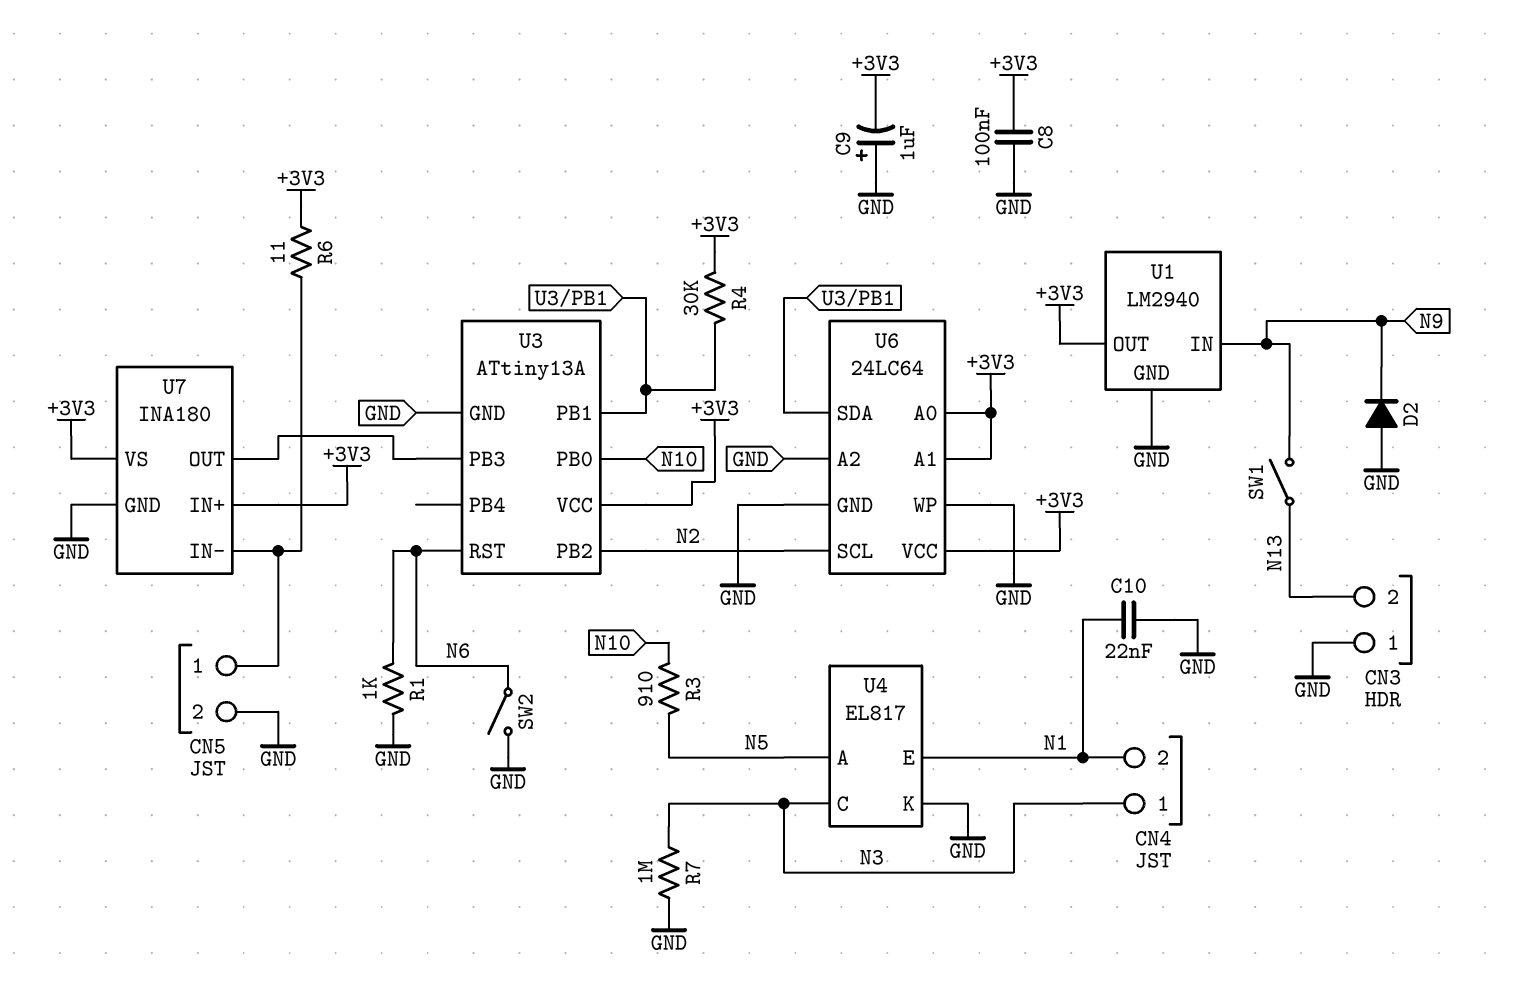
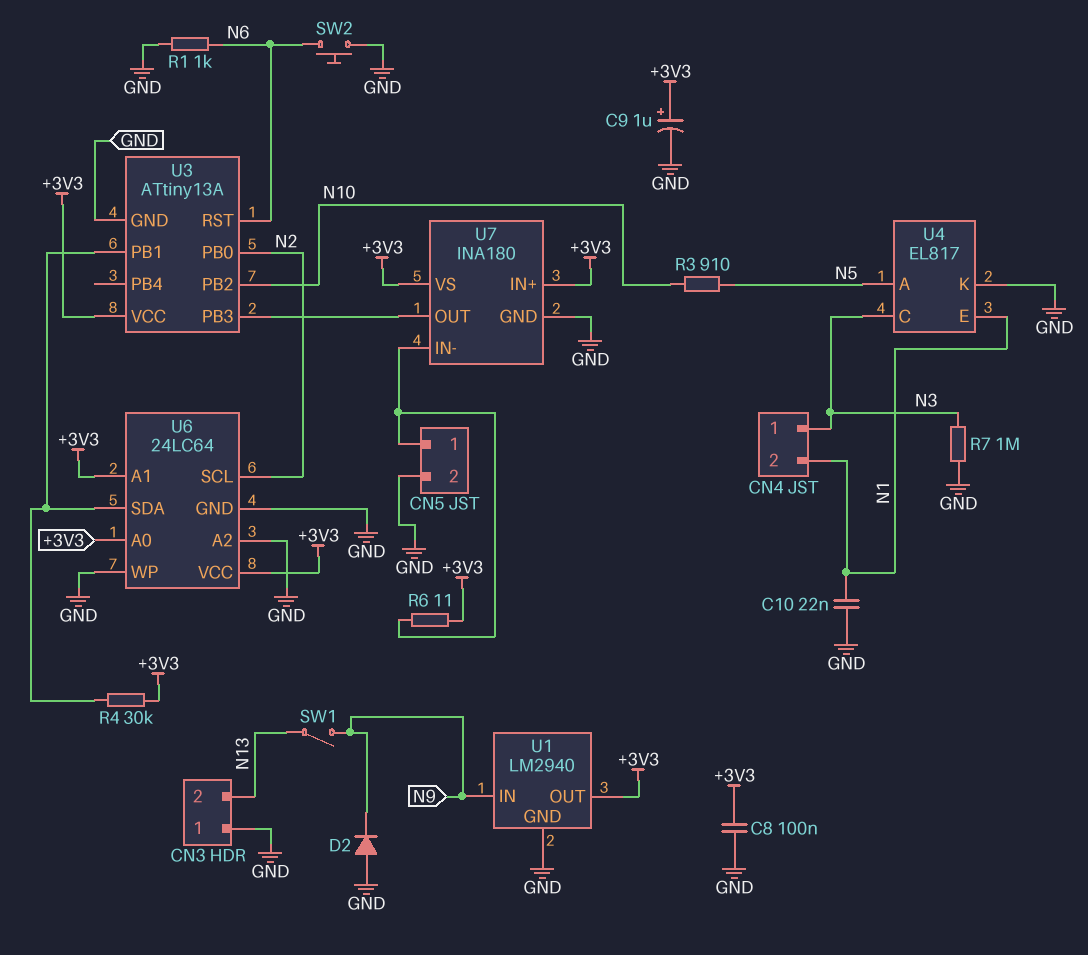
C9: 1uF (plus GND, minus +3V3) -> 1uF (plus +3V3, minus GND)
SW2: switch (GND, N6) -> button (GND, N6)
U3 pin PB0: N10 -> N2
U3 pin PB2: N2 -> N10

